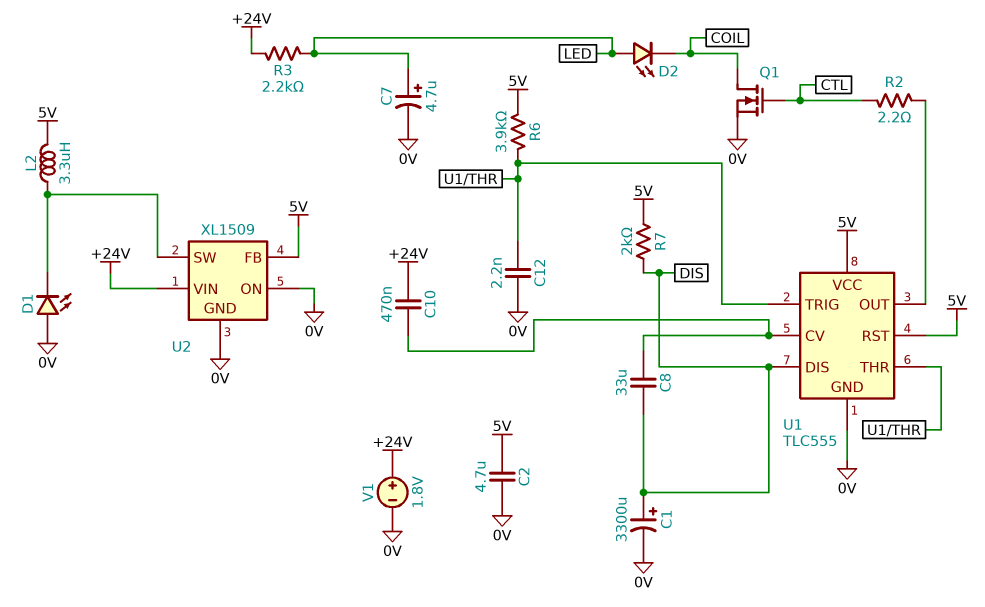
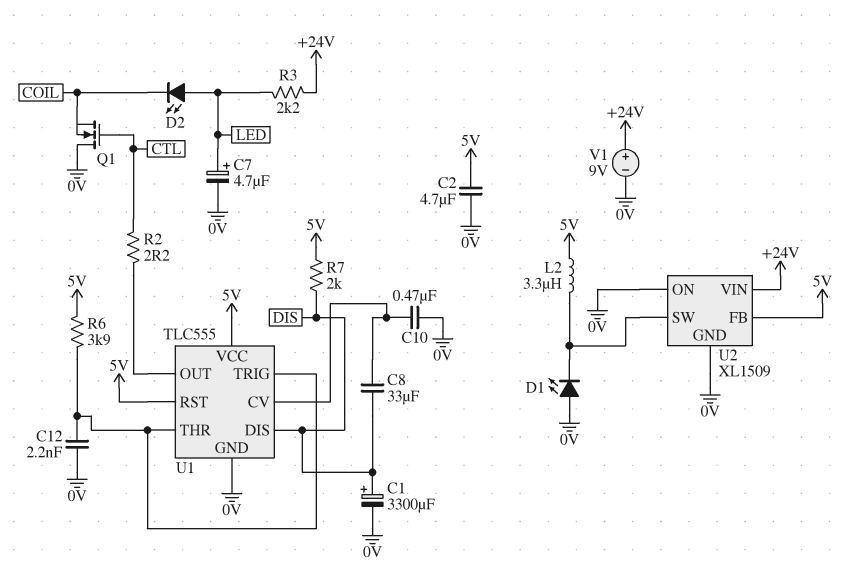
C10: 470nF (+24V, U1/CV) -> 470nF (0V, U1/CV)
Q1: NMOS (G CTL, D COIL, S 0V) -> NMOS (G CTL, D 0V, S COIL)
V1: 1.8V (plus +24V, minus 0V) -> 9V (plus +24V, minus 0V)

